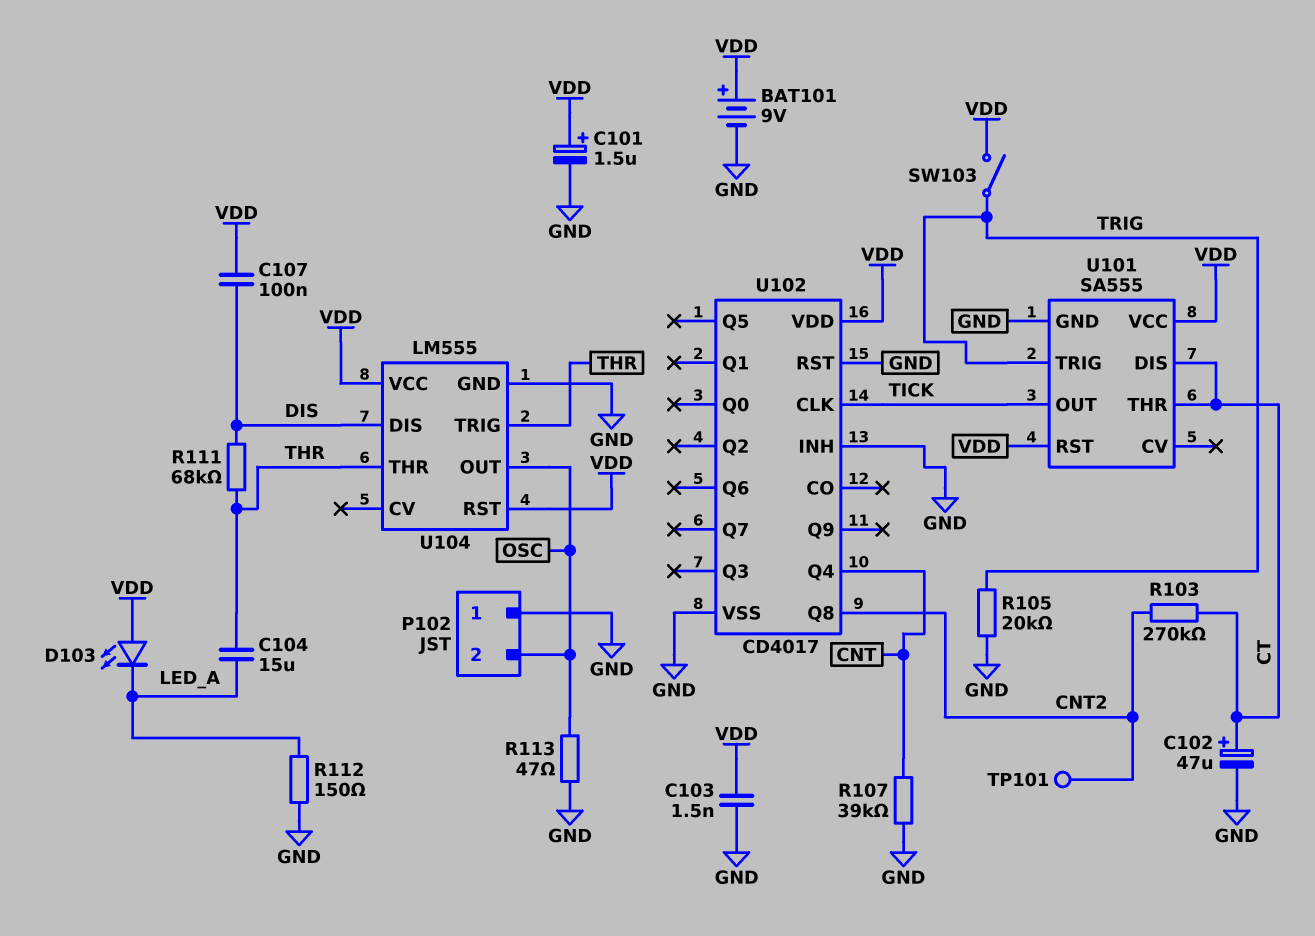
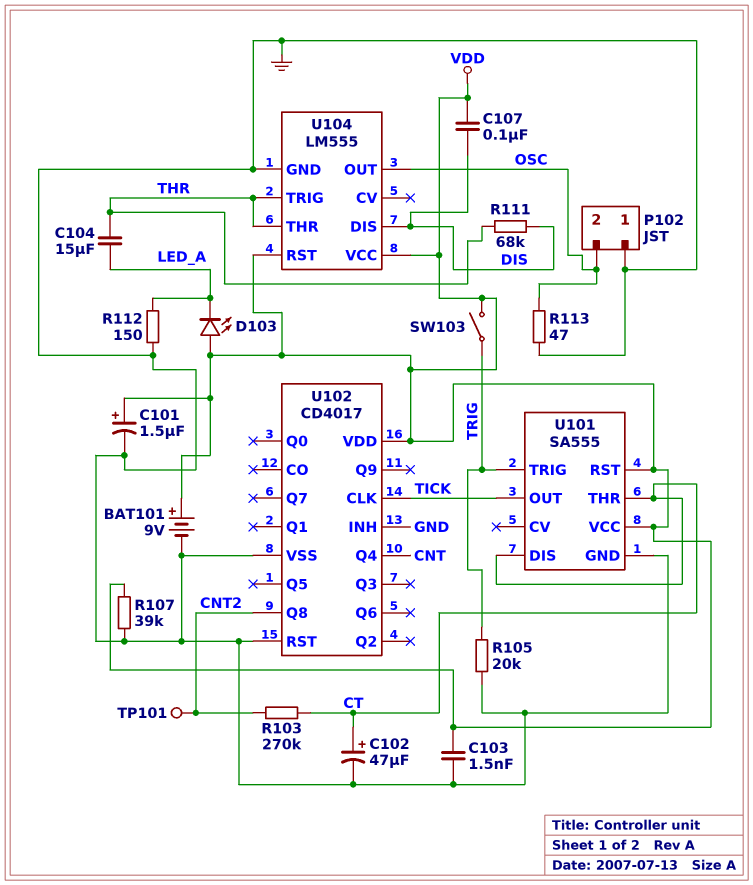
R107: 39k (CNT, GND) -> 39k (GND, VDD)

